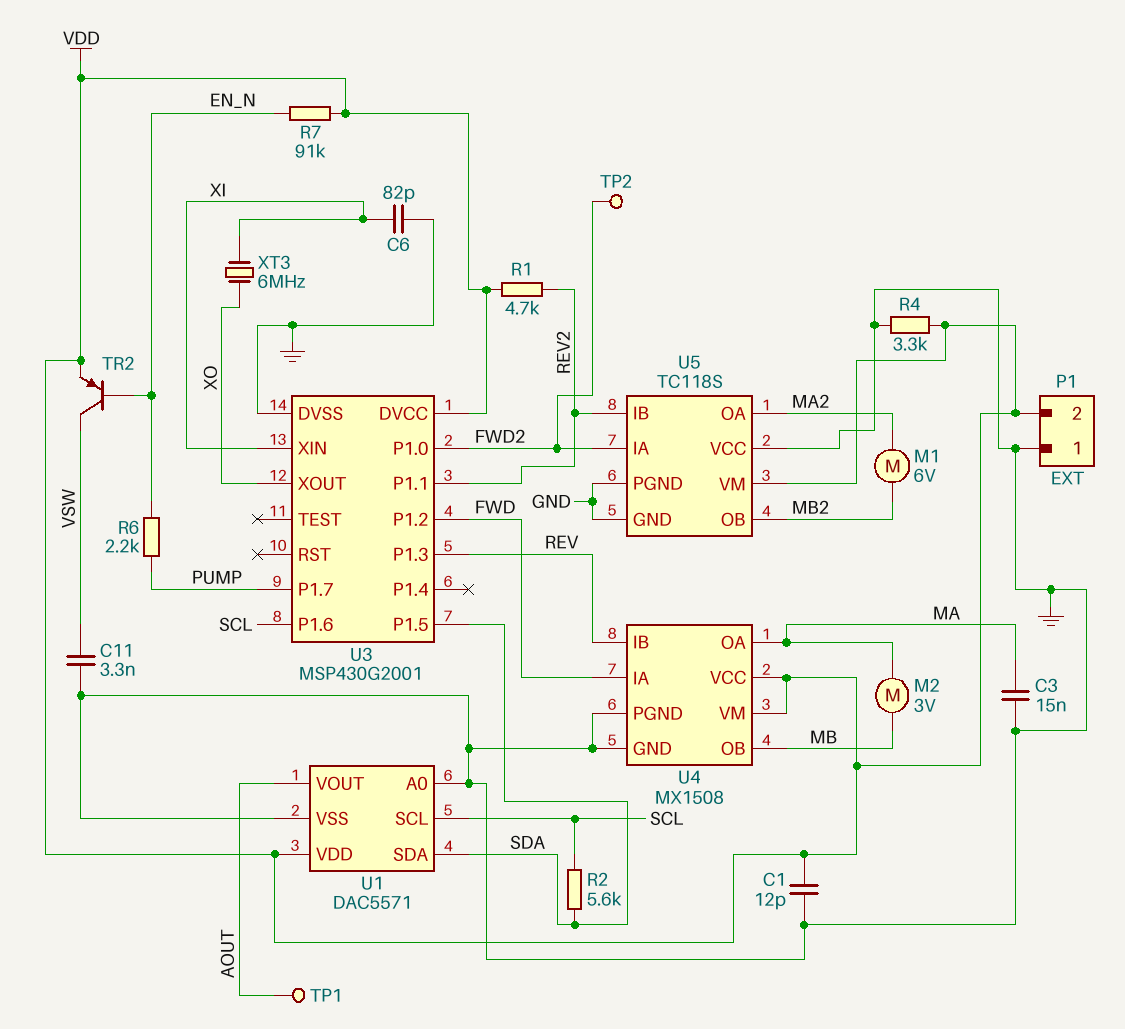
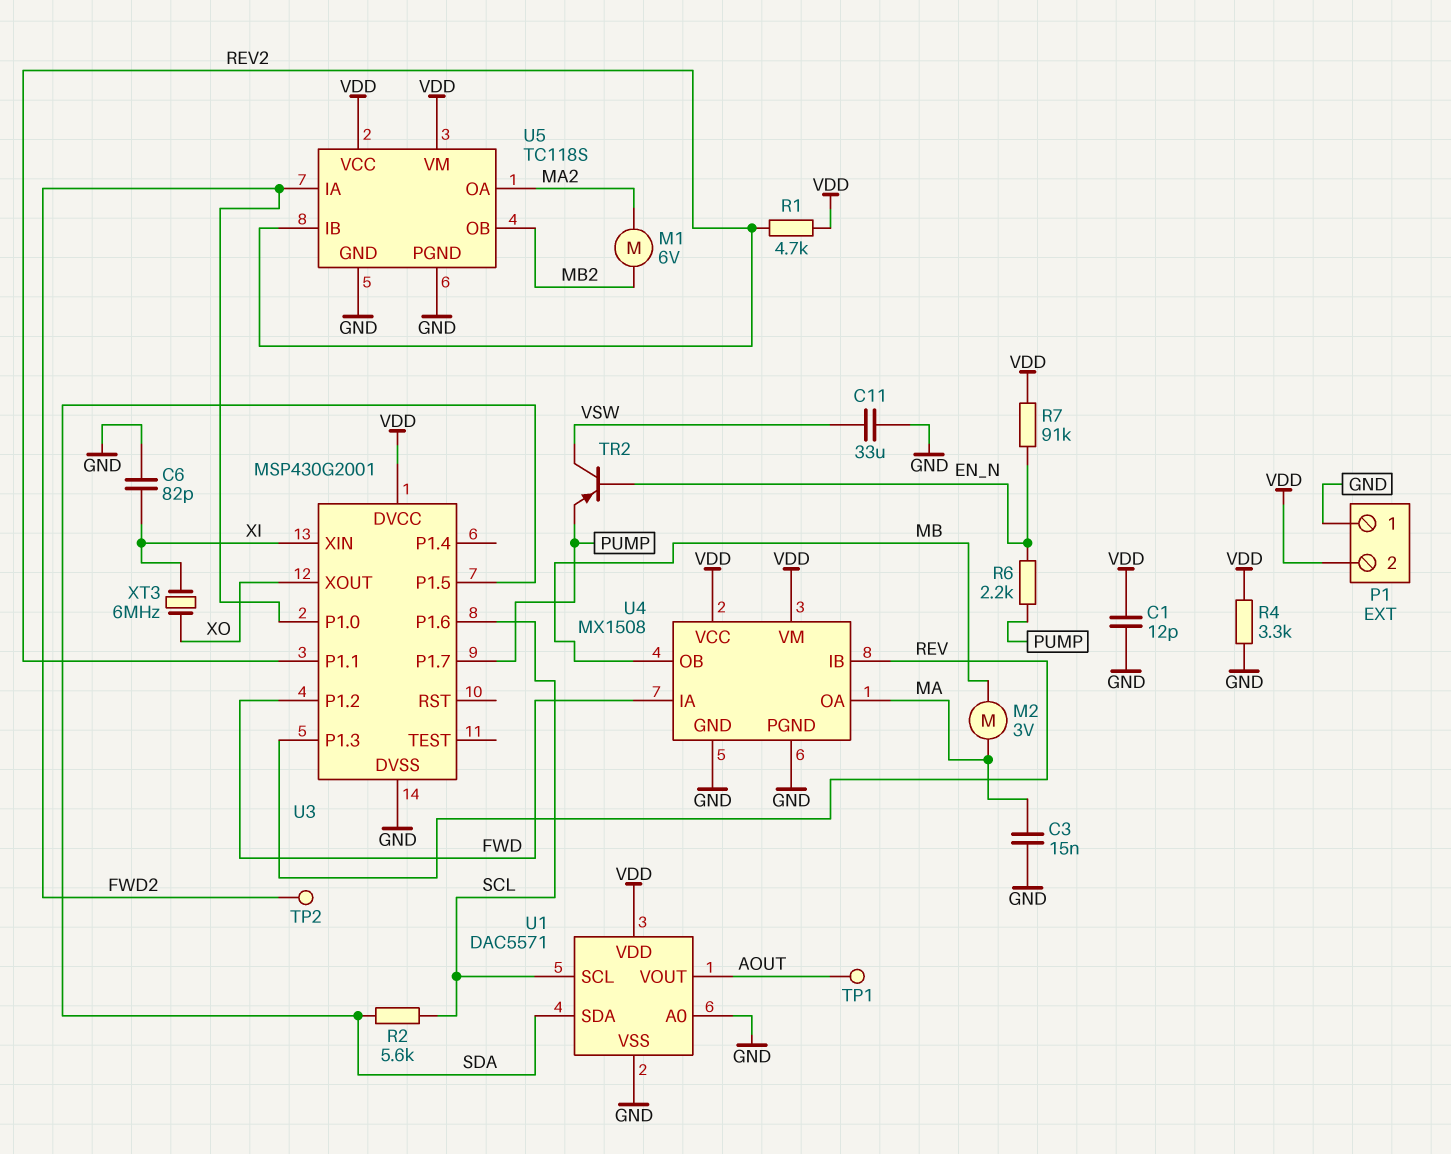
C11: 3.3nF (GND, VSW) -> 33uF (GND, VSW)
TR2: PNP (B EN_N, C VSW, E VDD) -> PNP (B EN_N, C VSW, E PUMP)
U5 pin VCC: GND -> VDD

